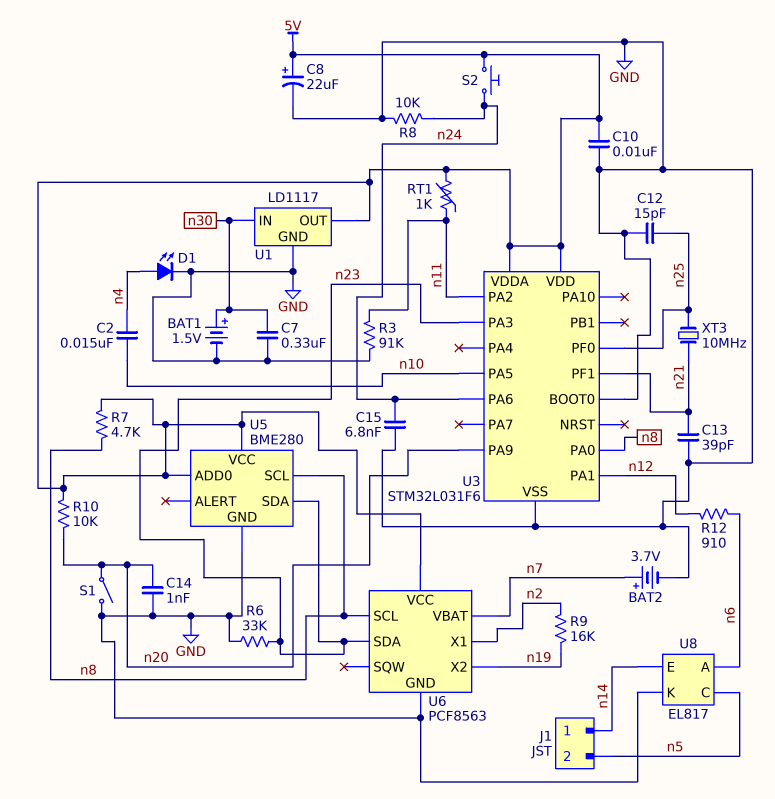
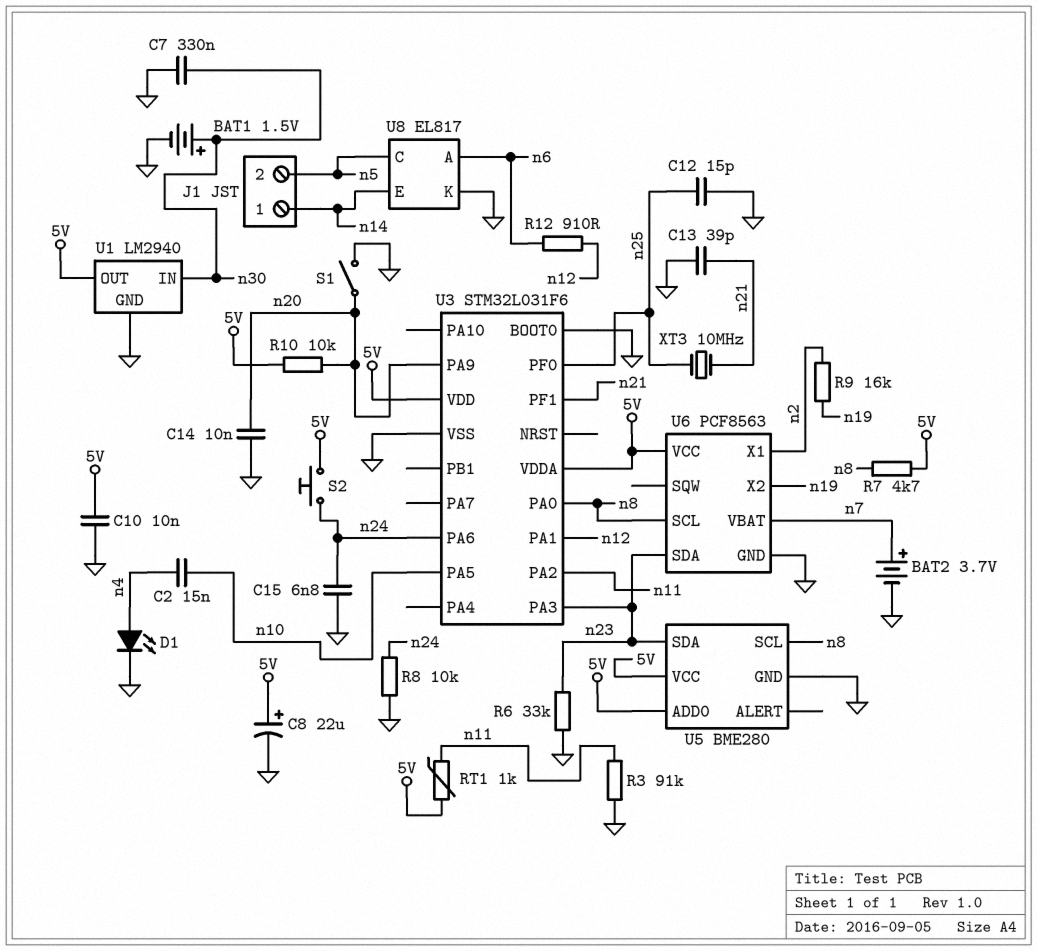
C14: 1nF (GND, n20) -> 10nF (GND, n20)
U1: LD1117 -> LM2940

